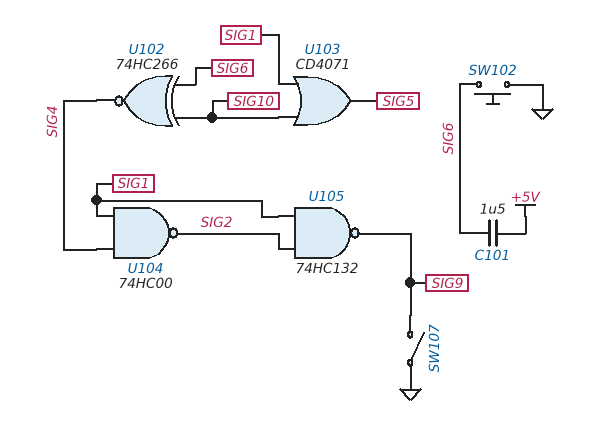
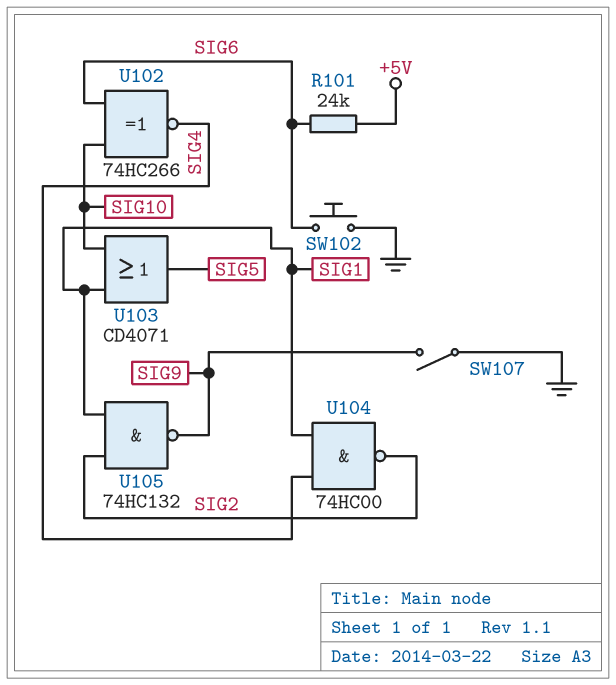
C101: 1.5uF (+5V, SIG6) -> none
R101: none -> 24k (+5V, SIG6)

